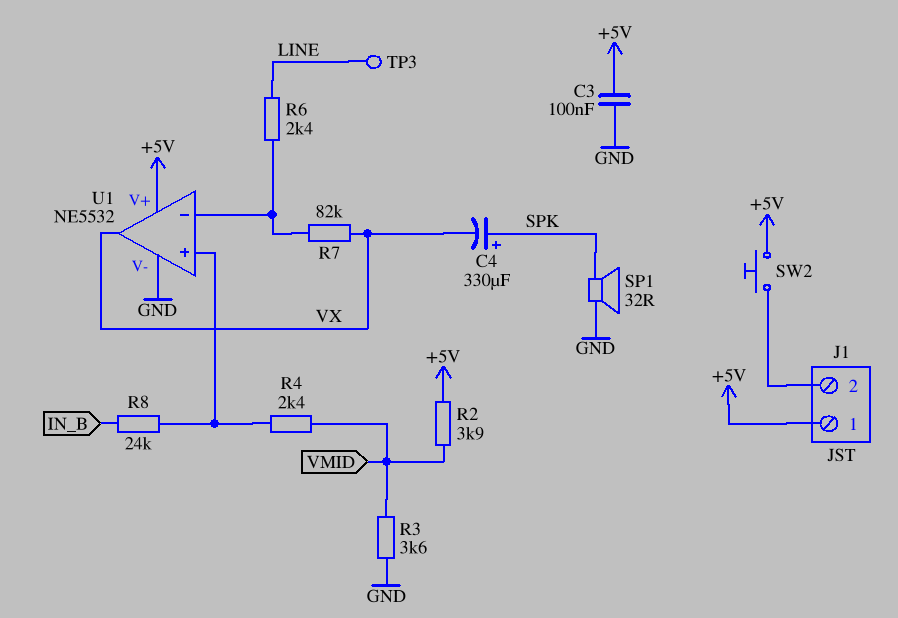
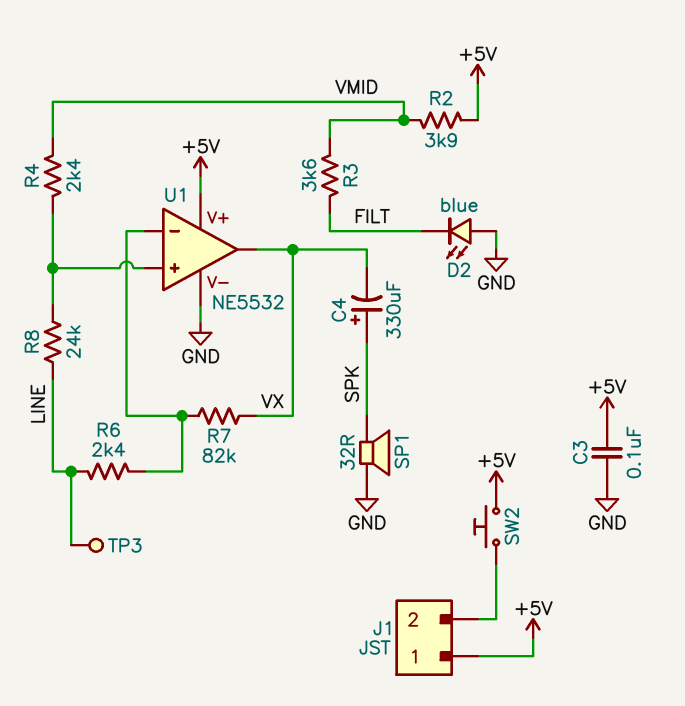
D2: none -> LED blue (A GND, K FILT)
R3: 3.6k (GND, VMID) -> 3.6k (FILT, VMID)
R8: 24k (IN_B, U1/in+) -> 24k (LINE, U1/in+)

